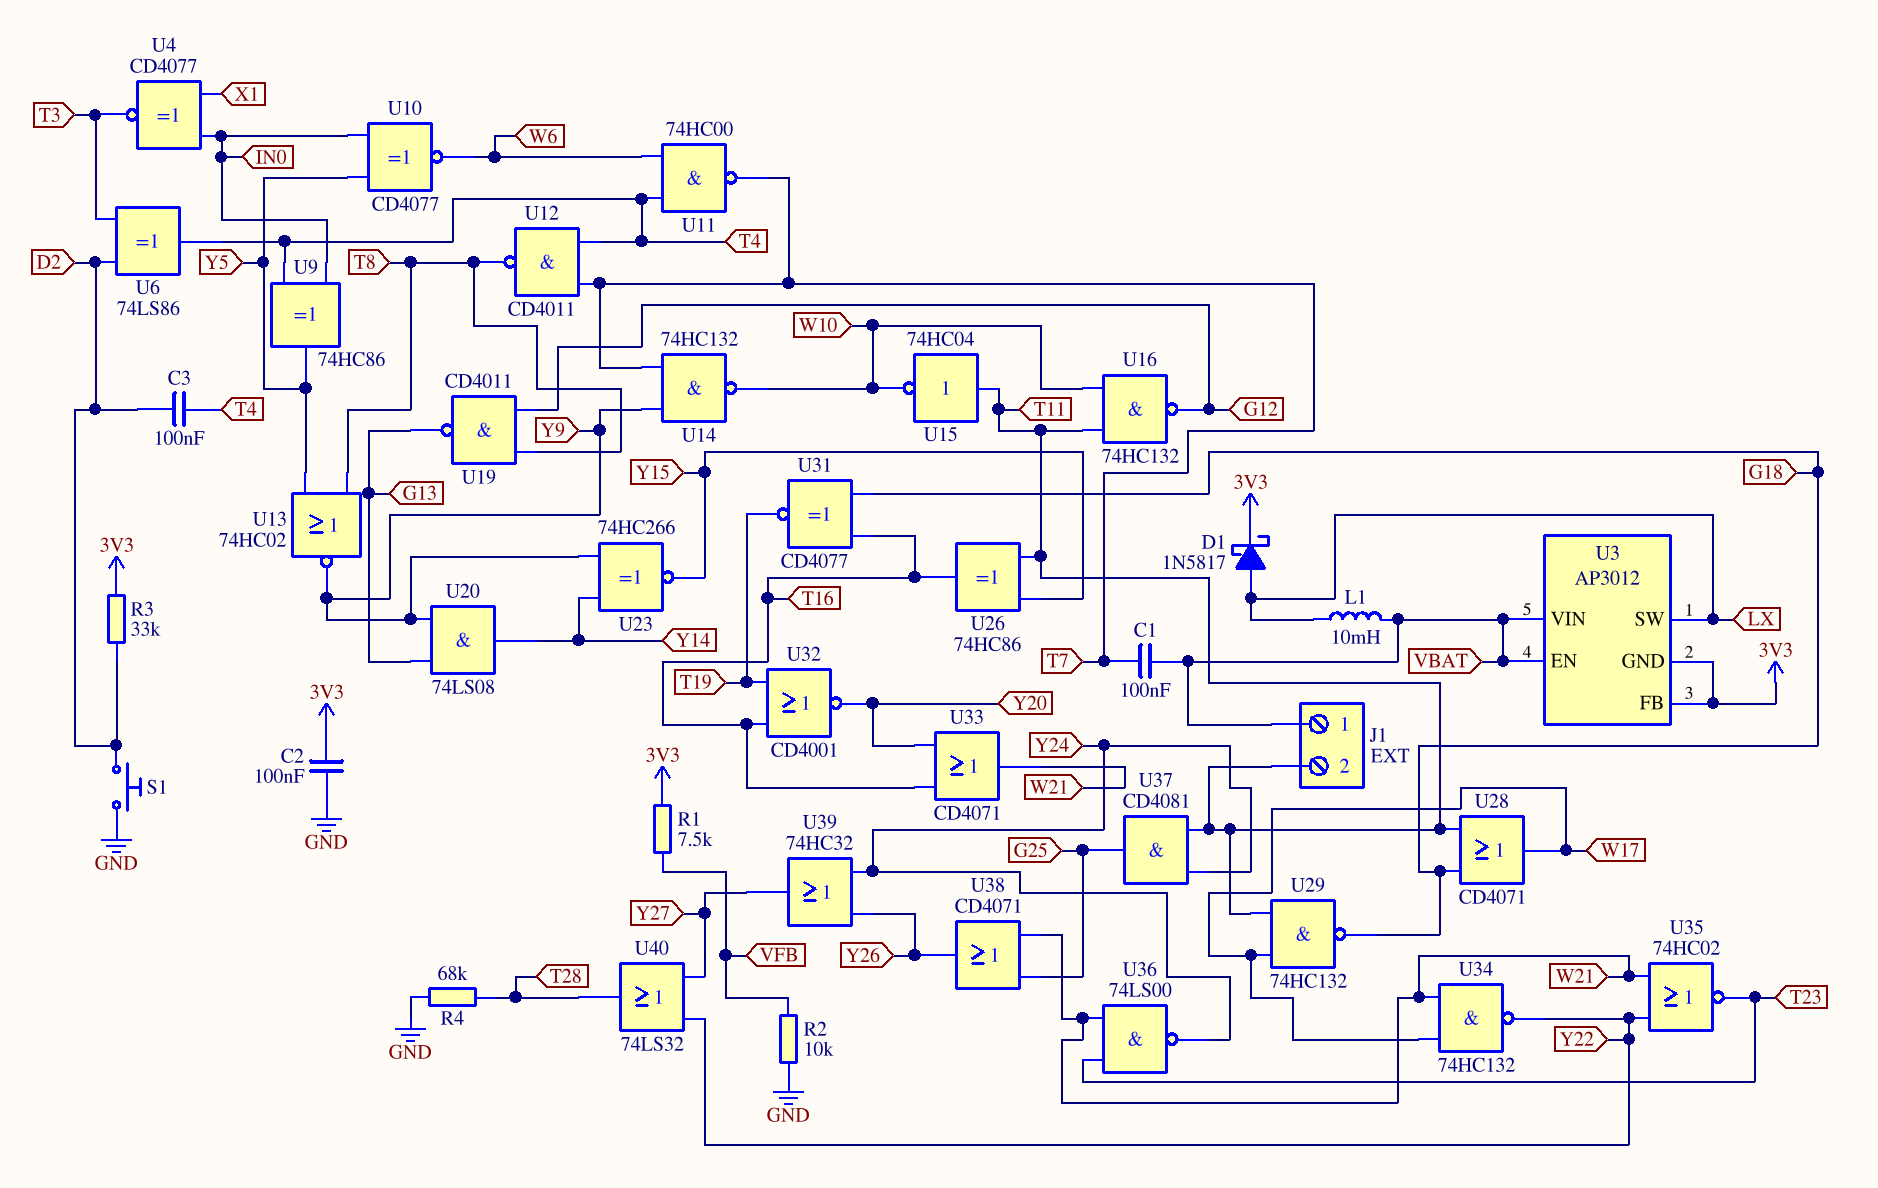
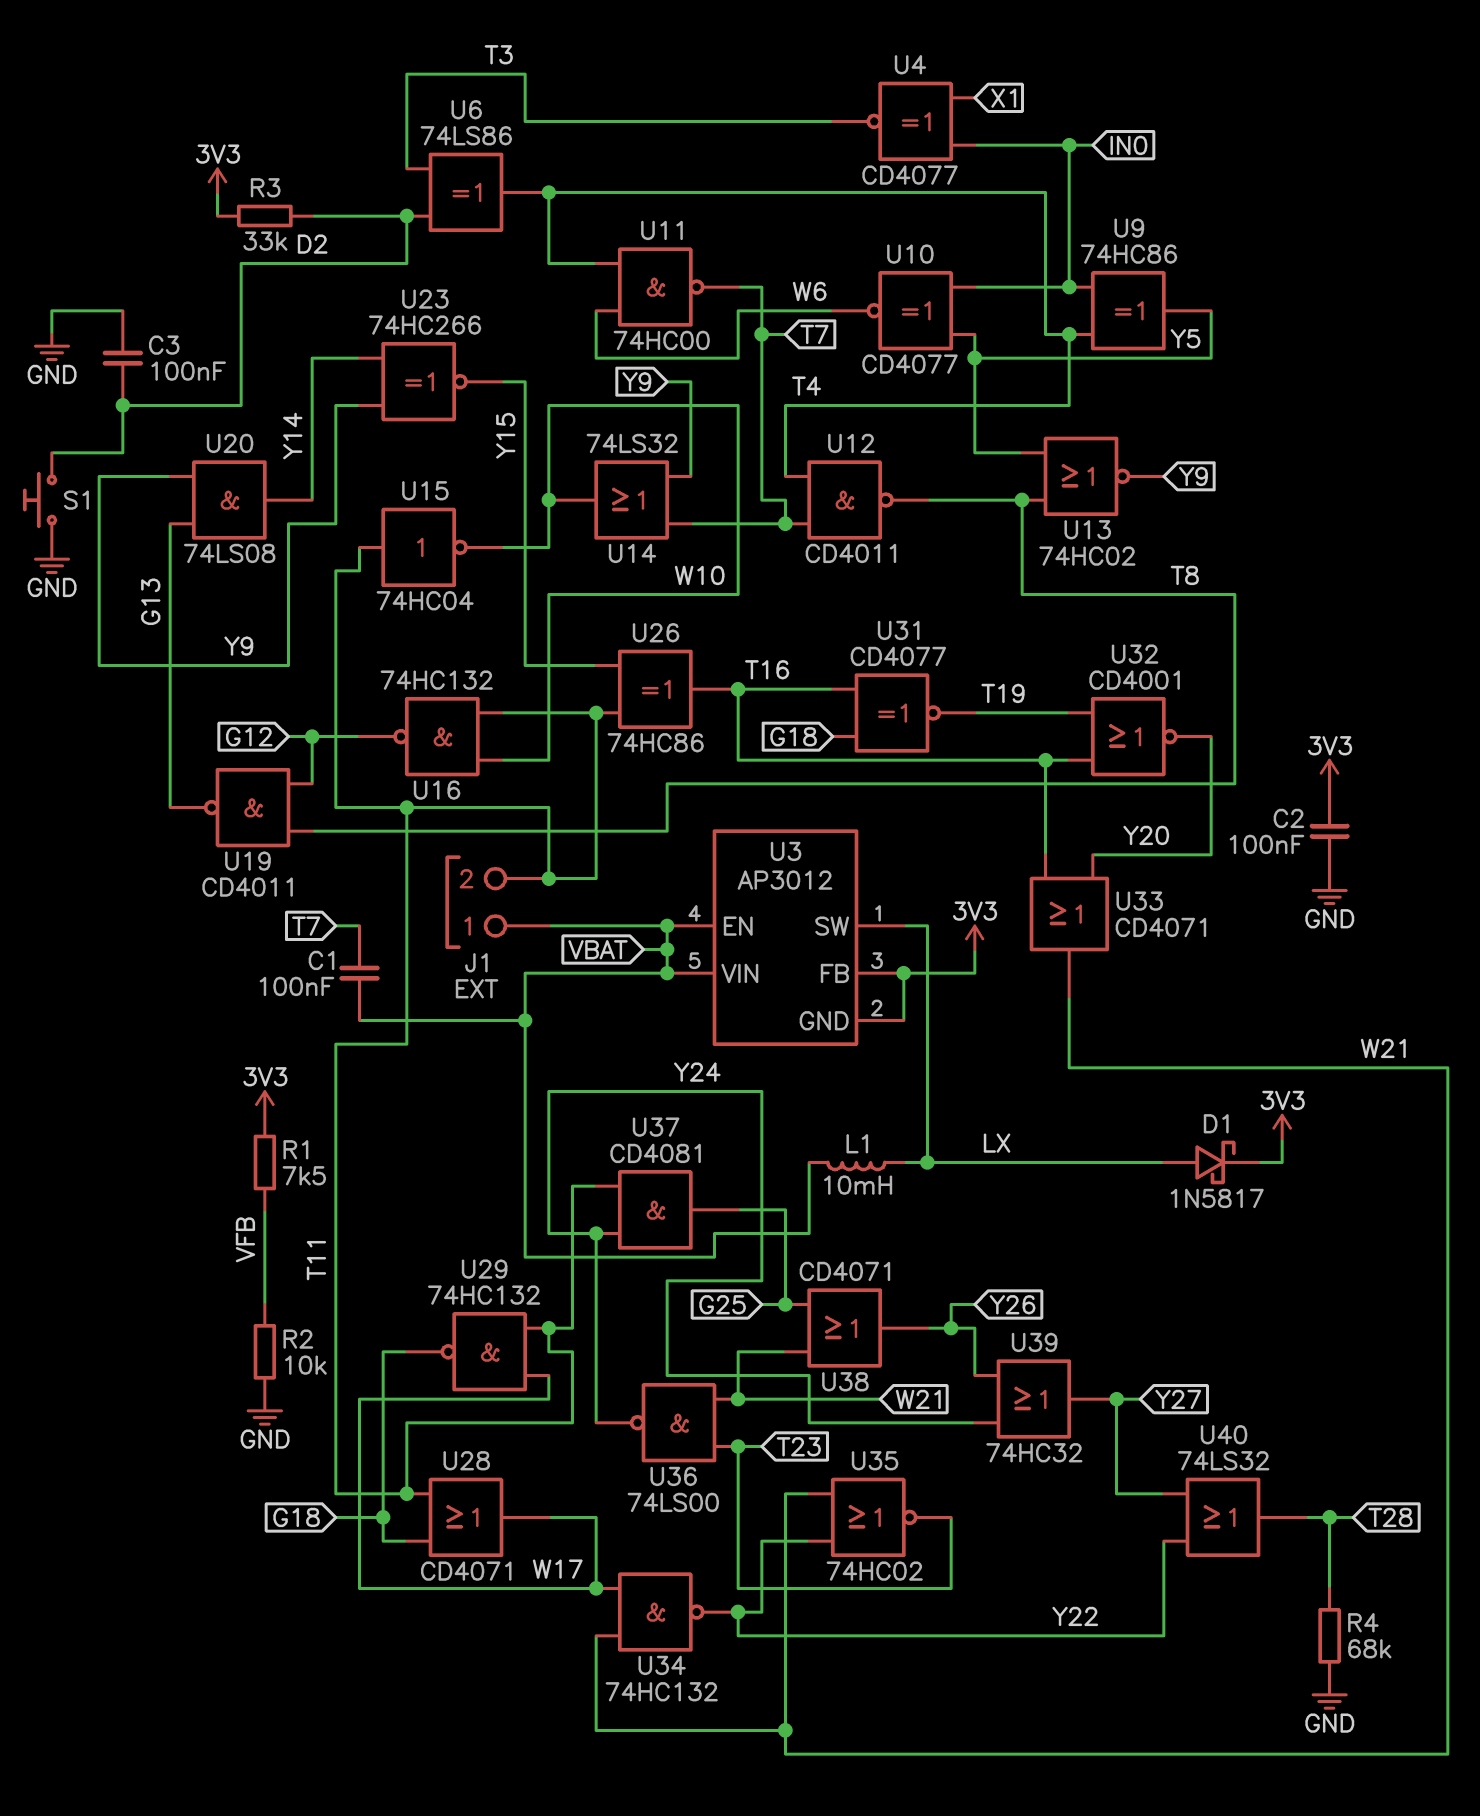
C3: 100nF (D2, T4) -> 100nF (D2, GND)
U14: NAND 74HC132 (in T7, in Y9, out W10) -> OR 74LS32 (in T7, in Y9, out W10)

